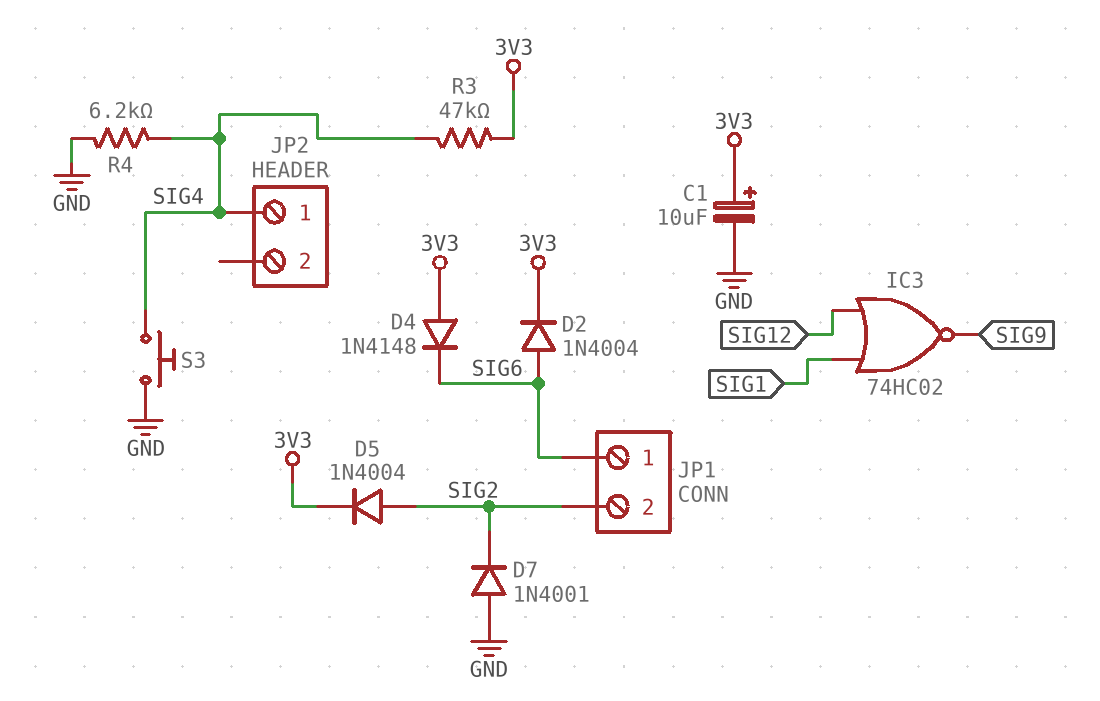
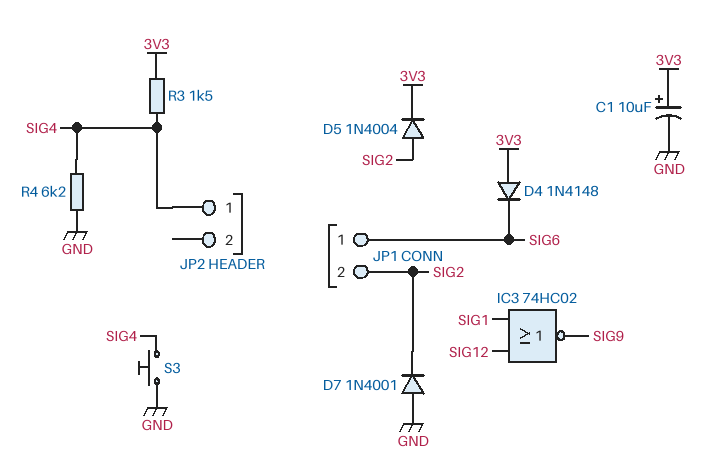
D2: diode 1N4004 (A SIG6, K 3V3) -> none
R3: 47k (3V3, SIG4) -> 1.5k (3V3, SIG4)

